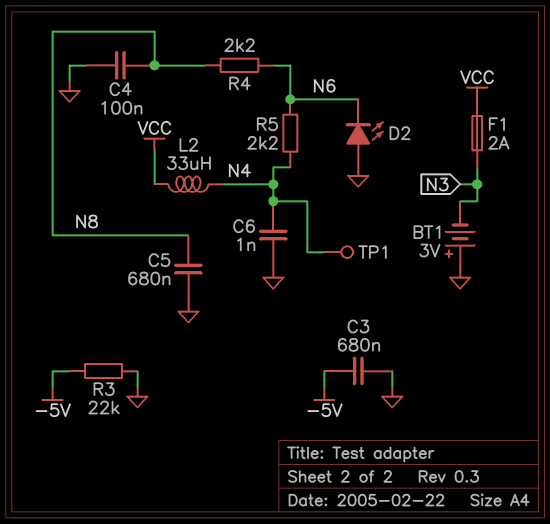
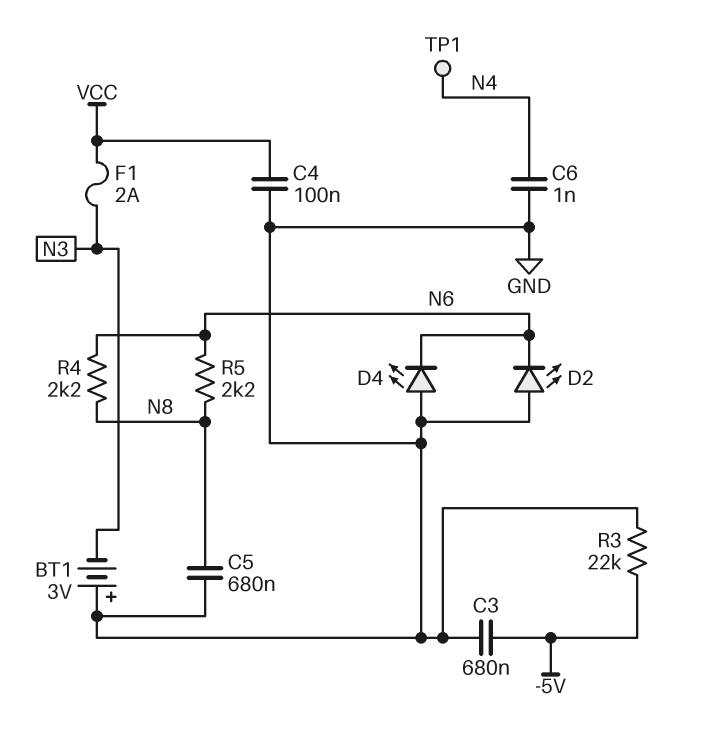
C4: 100nF (GND, N8) -> 100nF (GND, VCC)
D4: none -> LED (A GND, K N6)
L2: 33uH (N4, VCC) -> none
R5: 2.2k (N4, N6) -> 2.2k (N6, N8)

